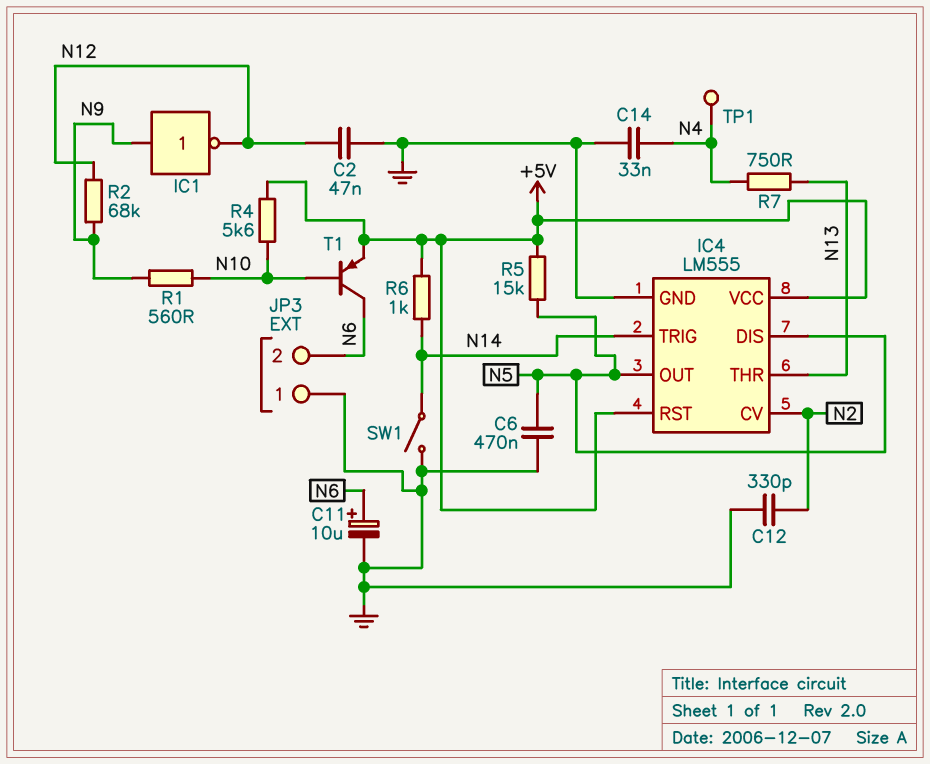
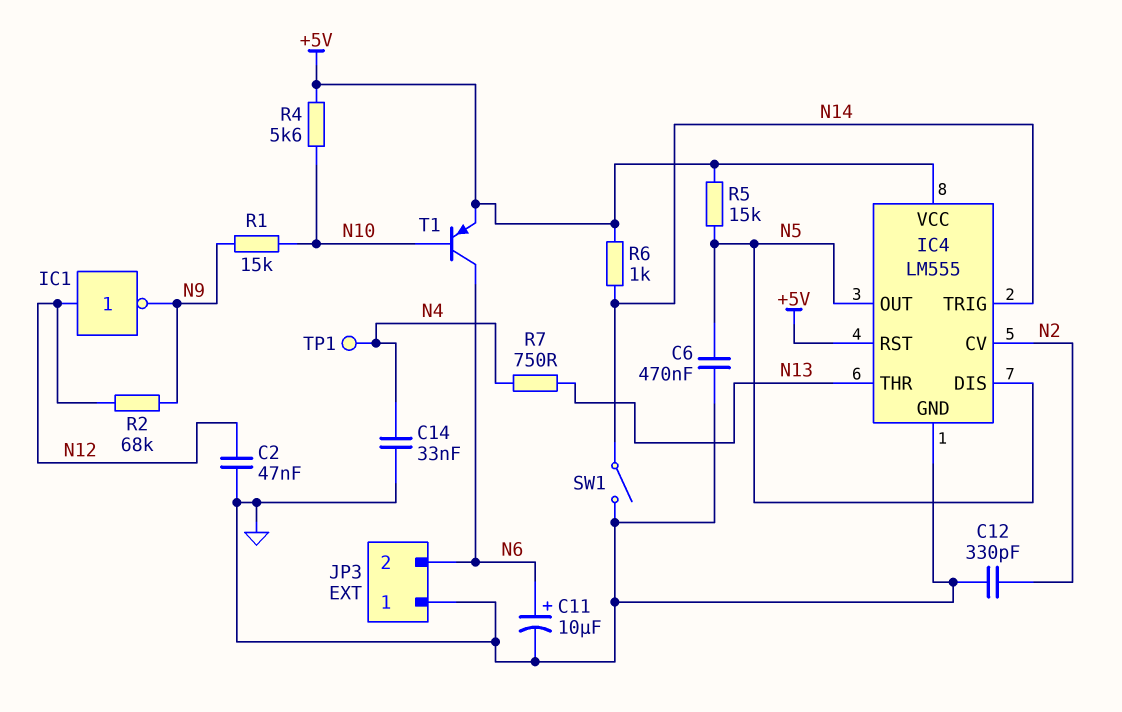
IC1: NOT (in N9, out N12) -> NOT (in N12, out N9)
R1: 560 (N9, N10) -> 15k (N9, N10)

